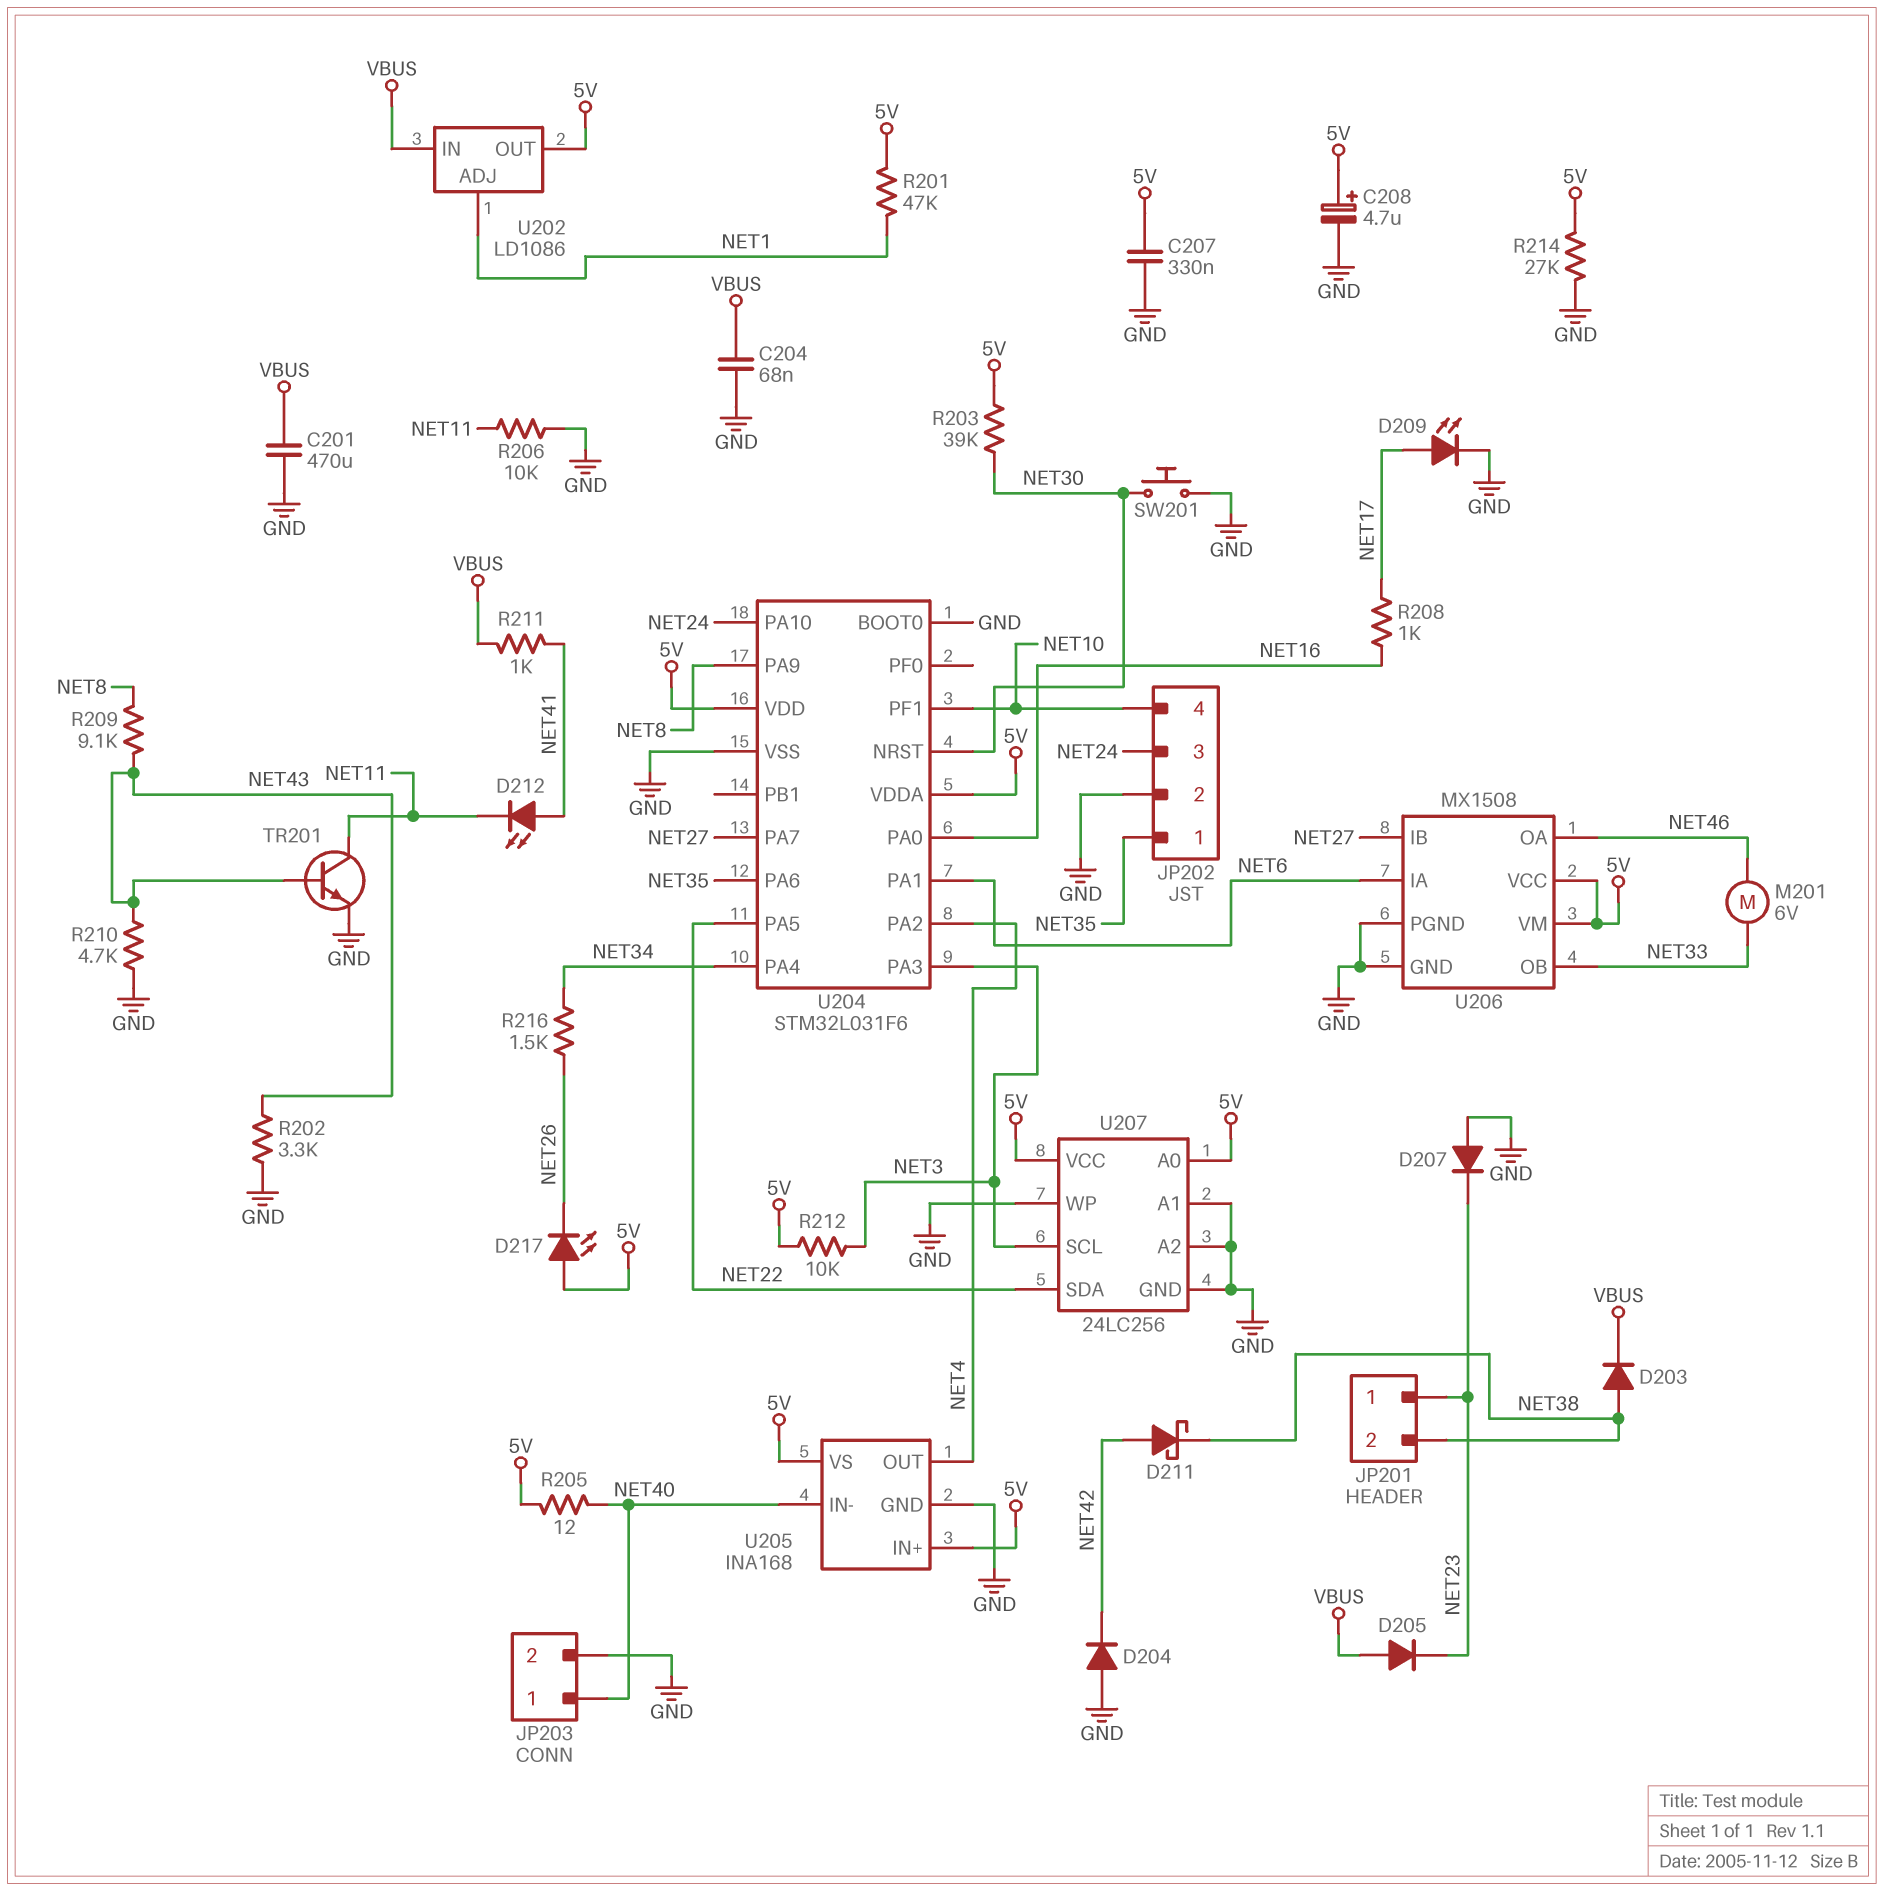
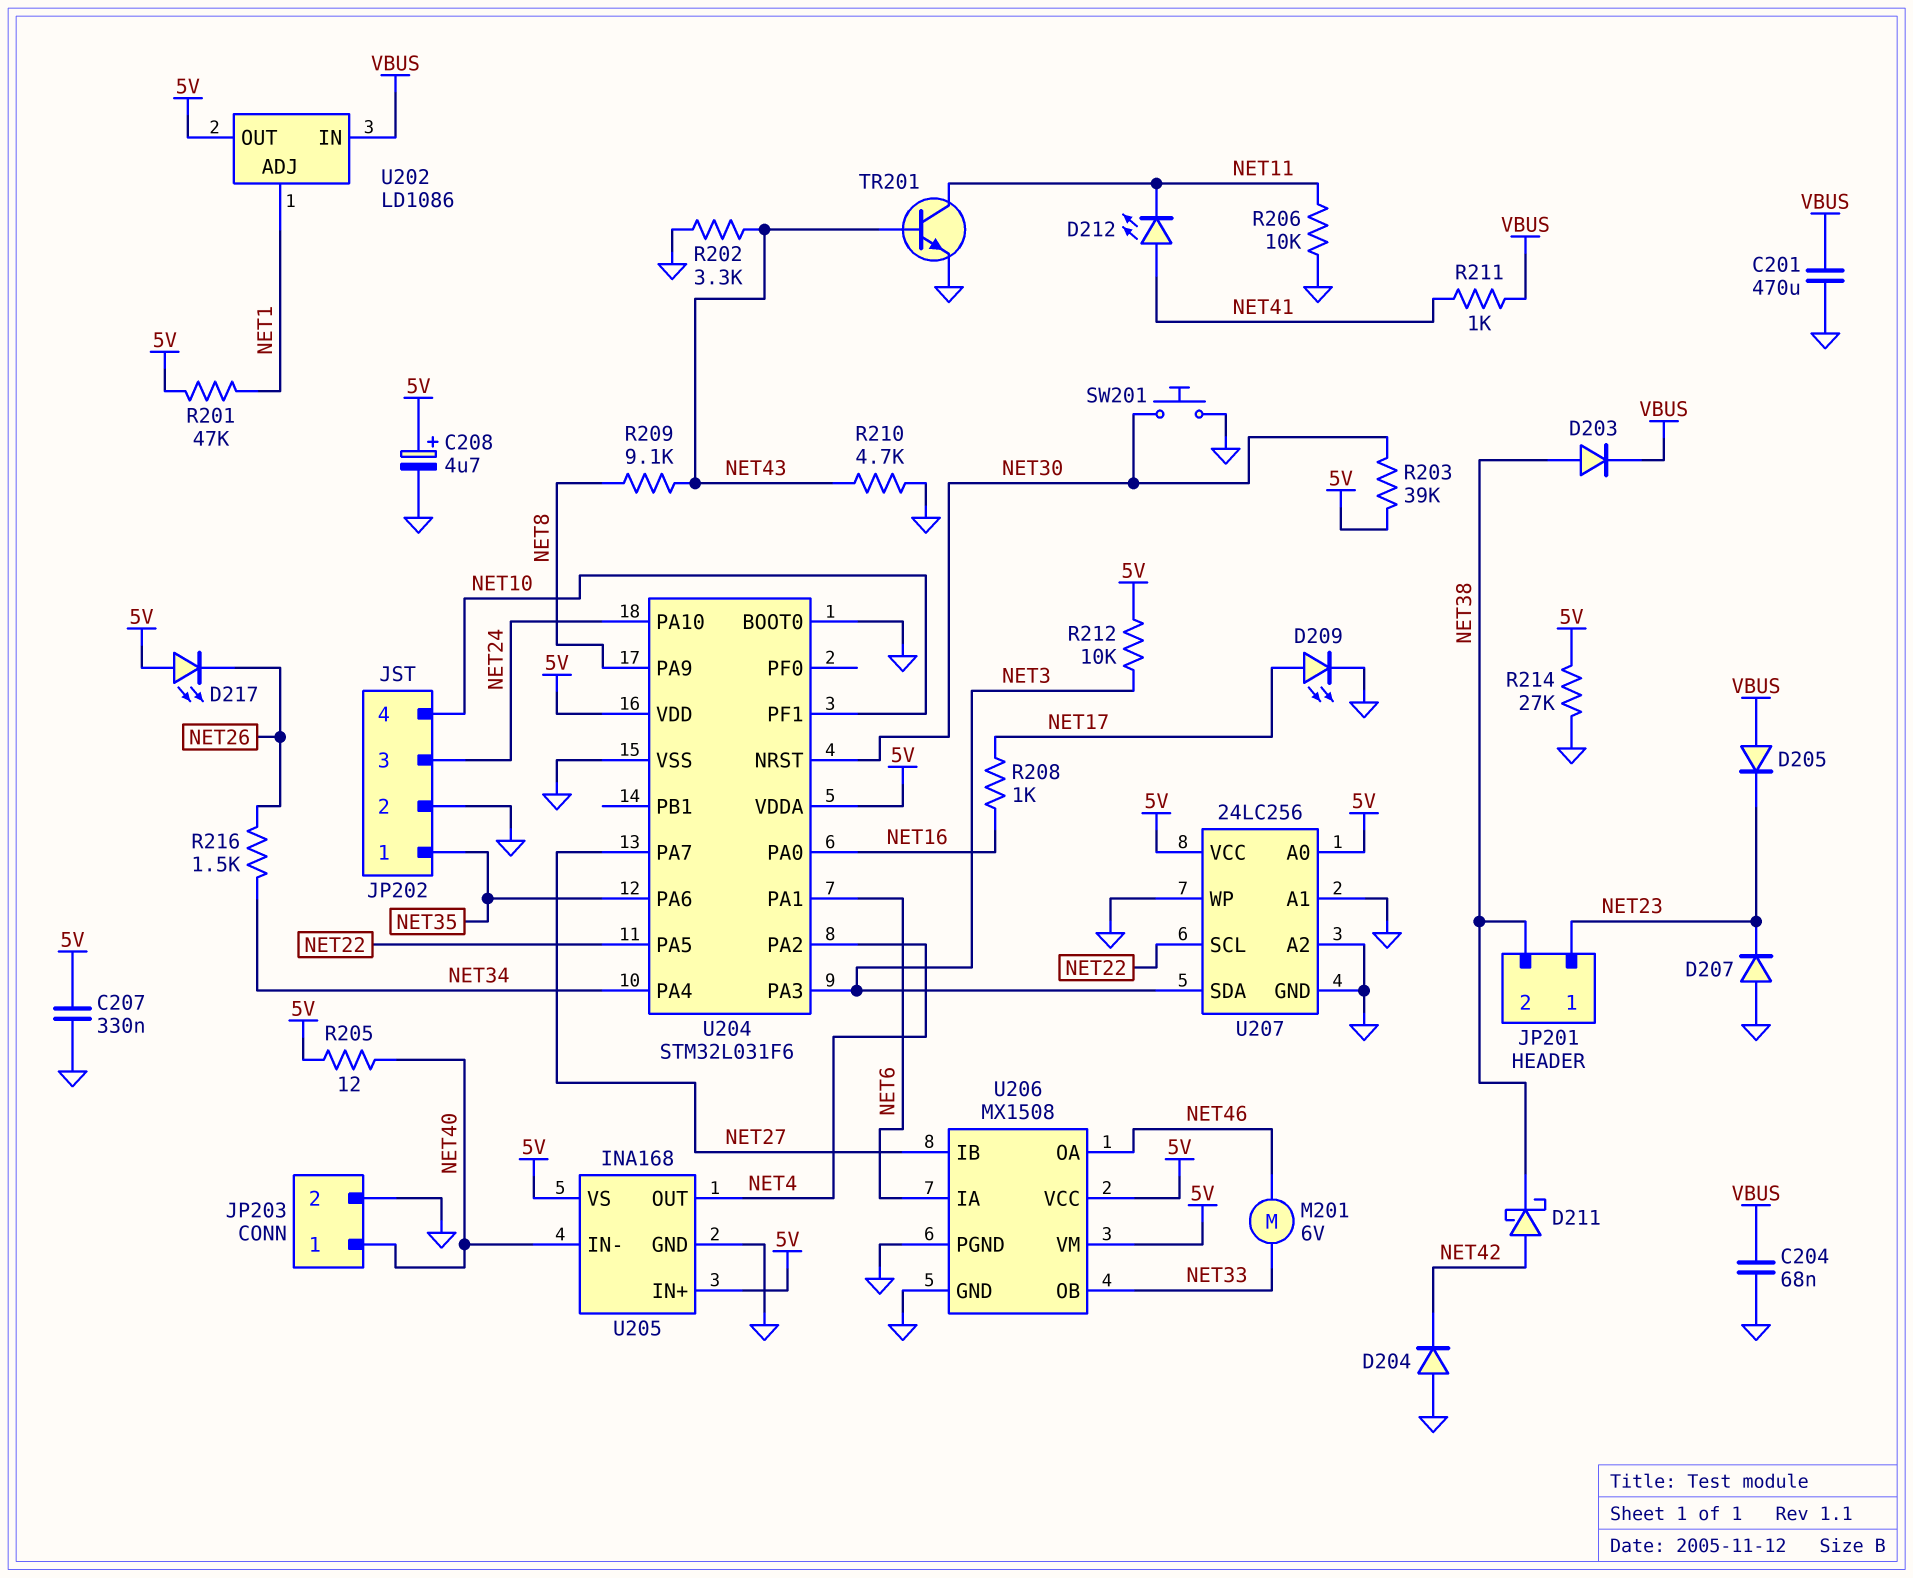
U207 pin SCL: NET3 -> NET22
U207 pin SDA: NET22 -> NET3

